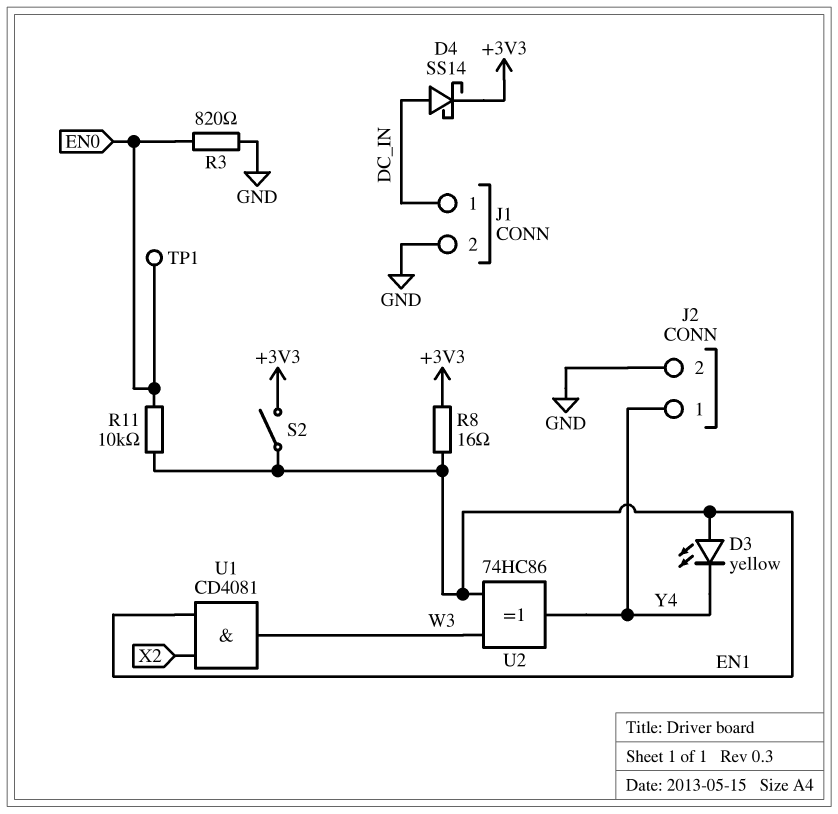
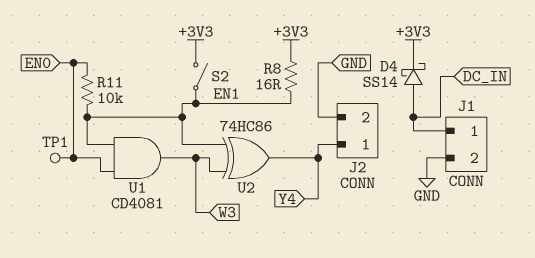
D3: LED yellow (A EN1, K Y4) -> none
R3: 820 (EN0, GND) -> none
U1: AND CD4081 (in EN1, in X2, out W3) -> AND CD4081 (in EN0, in EN1, out W3)

